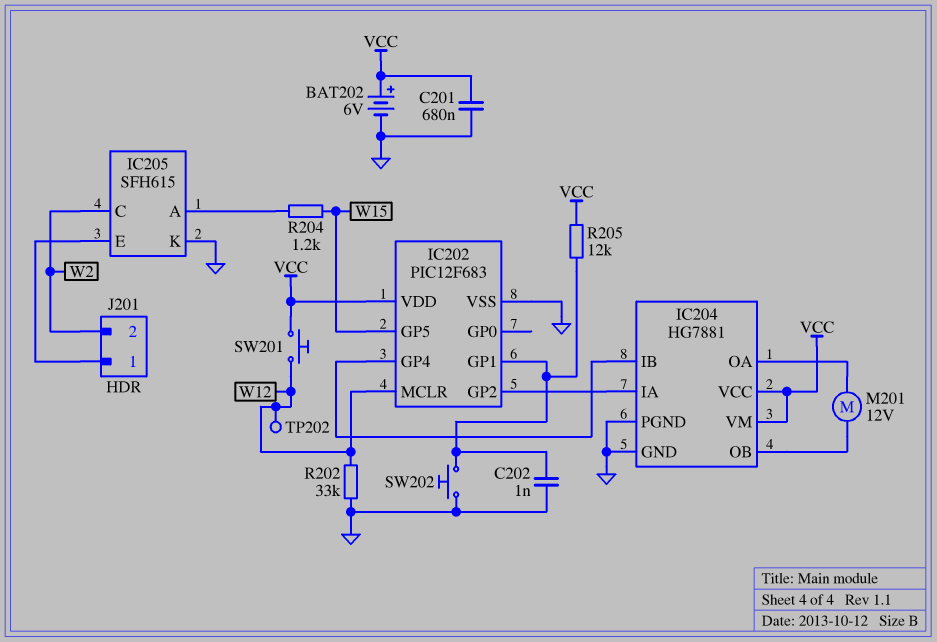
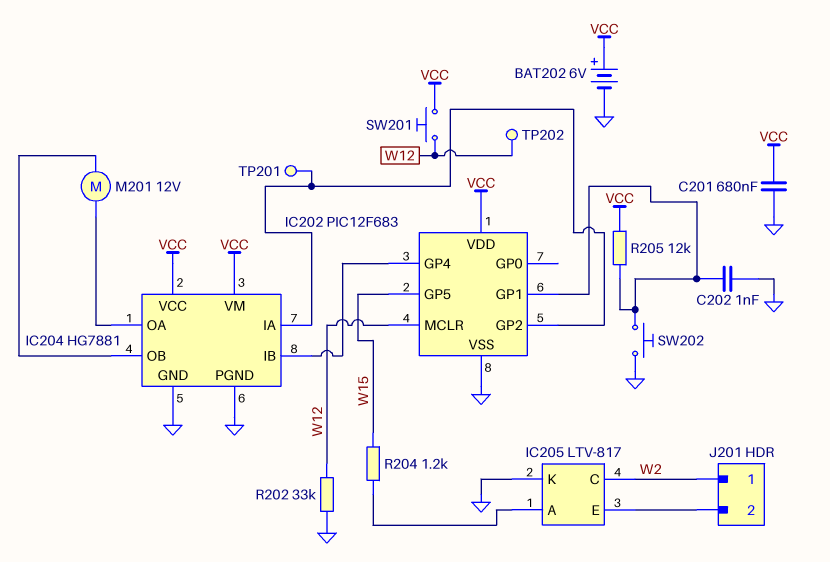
IC205: SFH615 -> LTV-817
J201 pin 1: IC205/E -> W2
J201 pin 2: W2 -> IC205/E
TP201: none -> test point (IC202/GP2)

